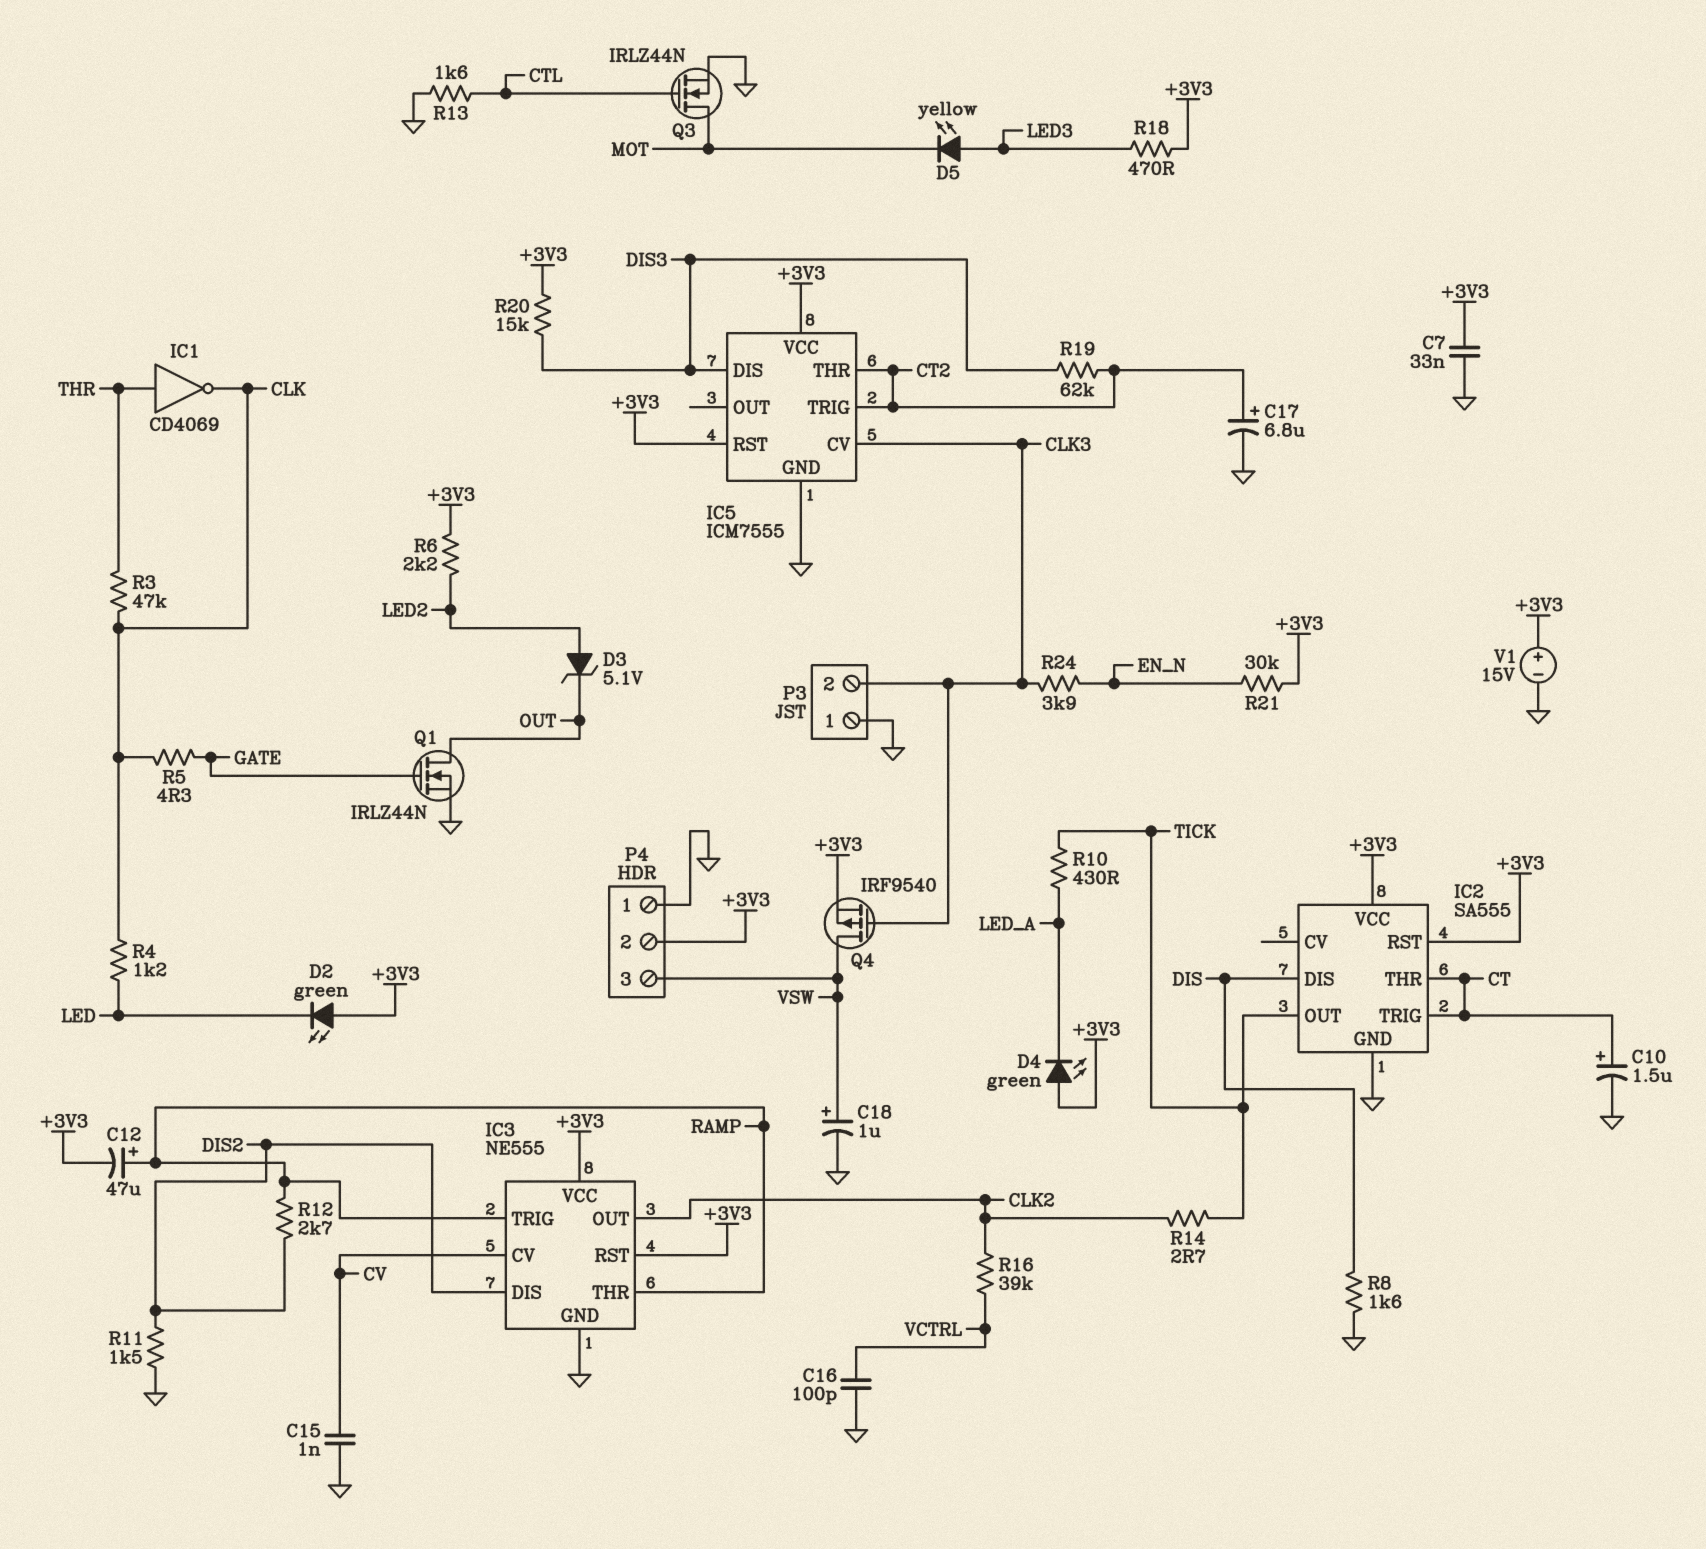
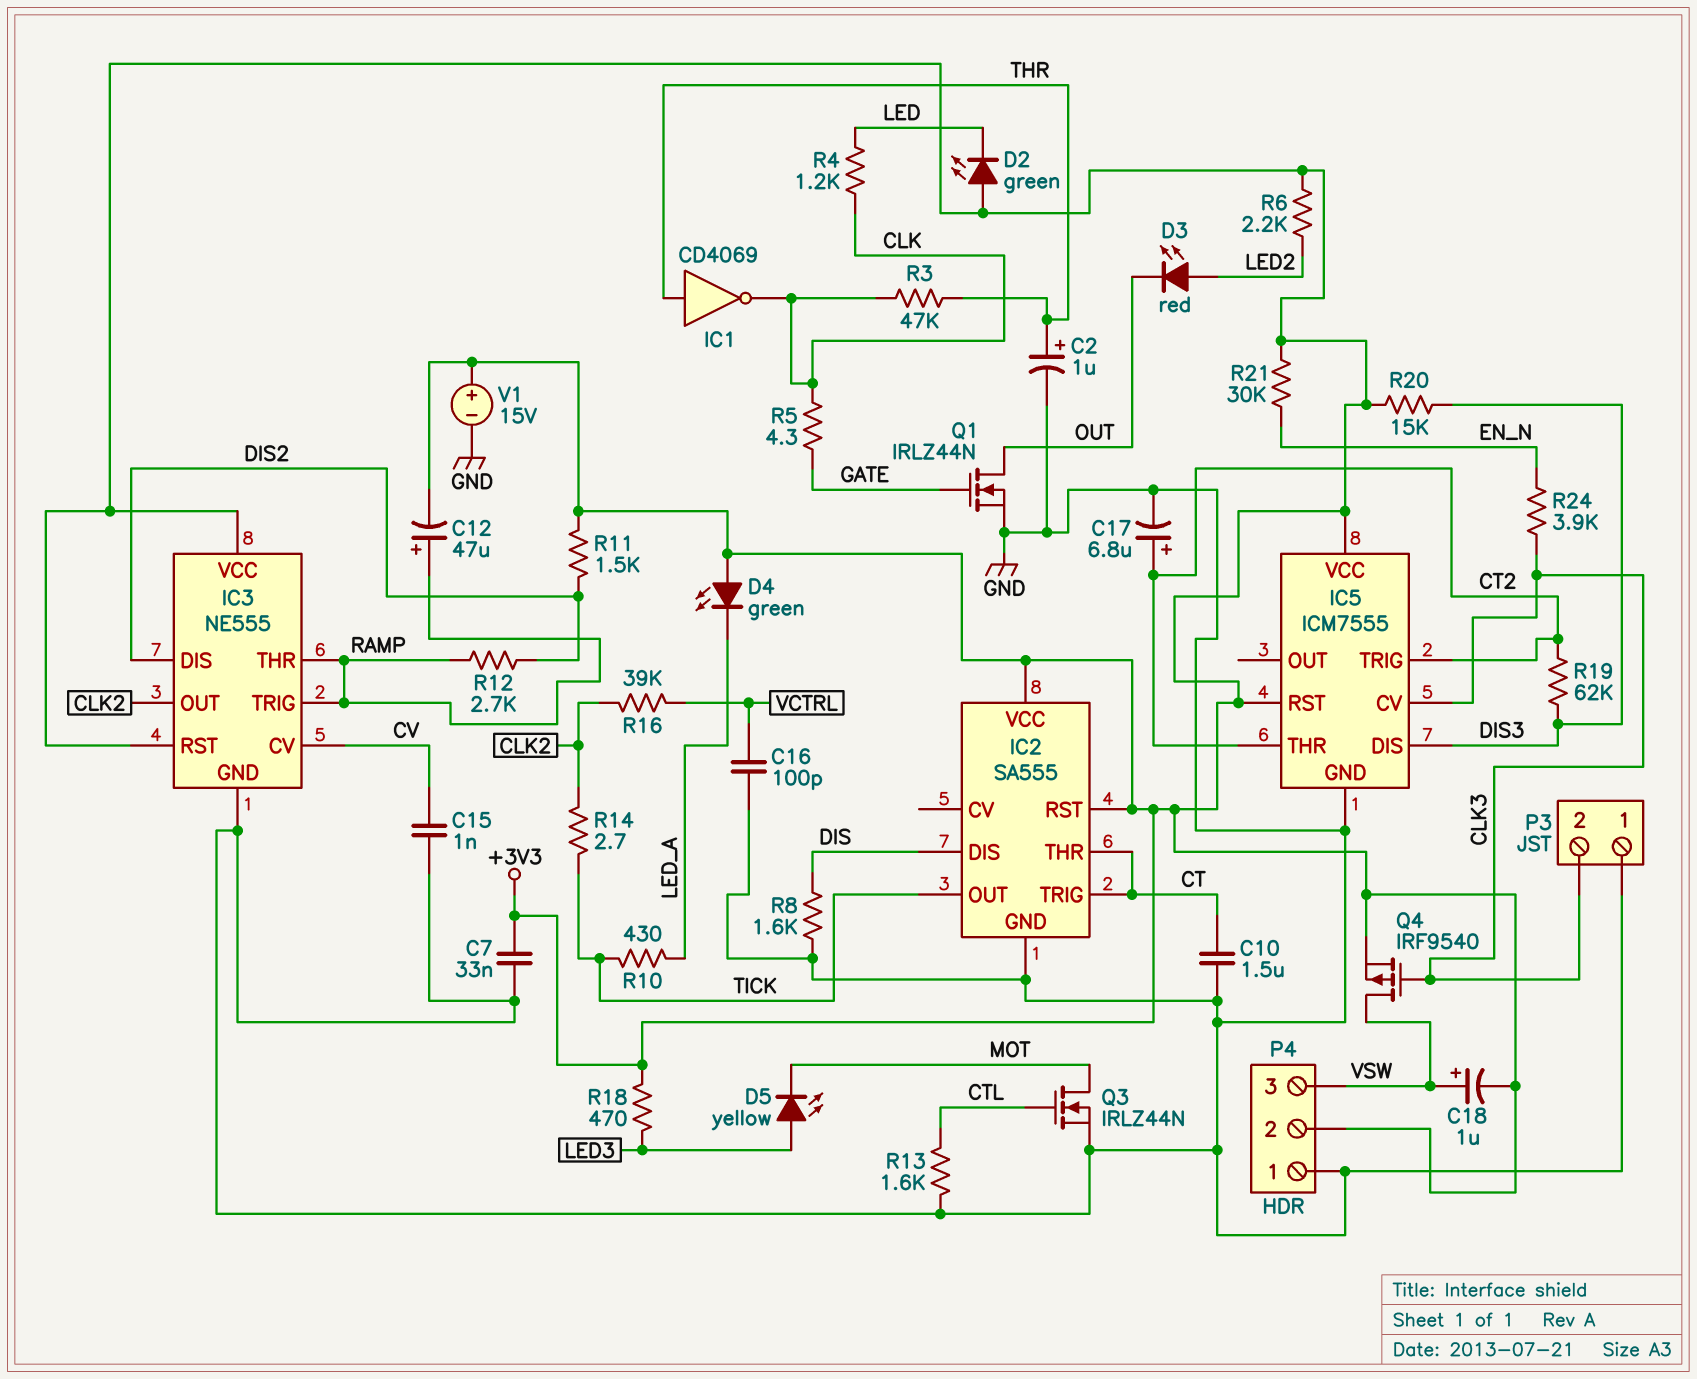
C2: none -> 1uF (plus THR, minus GND)
C10: 1.5uF (plus CT, minus GND) -> 1.5uF (CT, GND)
C18: 1uF (plus VSW, minus GND) -> 1uF (plus VSW, minus +3V3)
D3: zener 5.1V (A LED2, K OUT) -> LED red (A LED2, K OUT)
R11: 1.5k (DIS2, GND) -> 1.5k (+3V3, DIS2)

